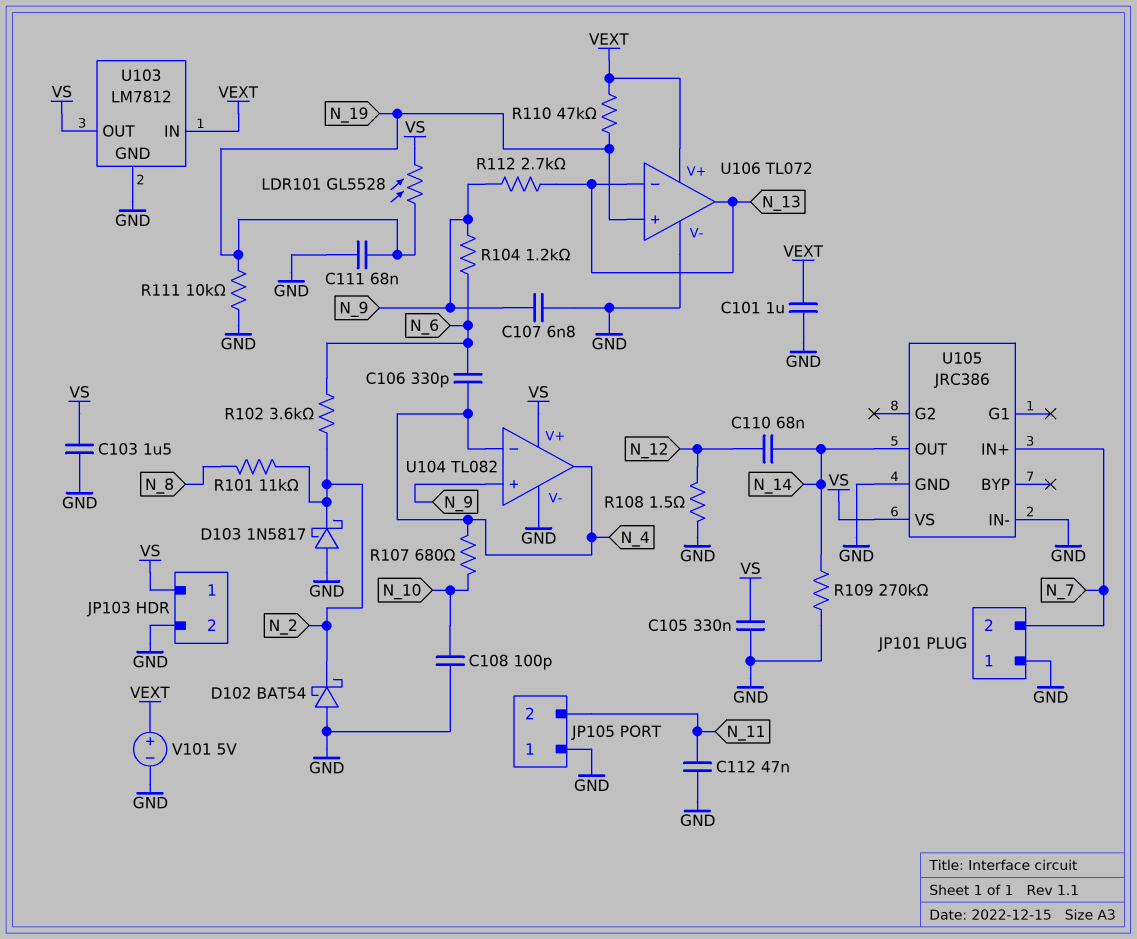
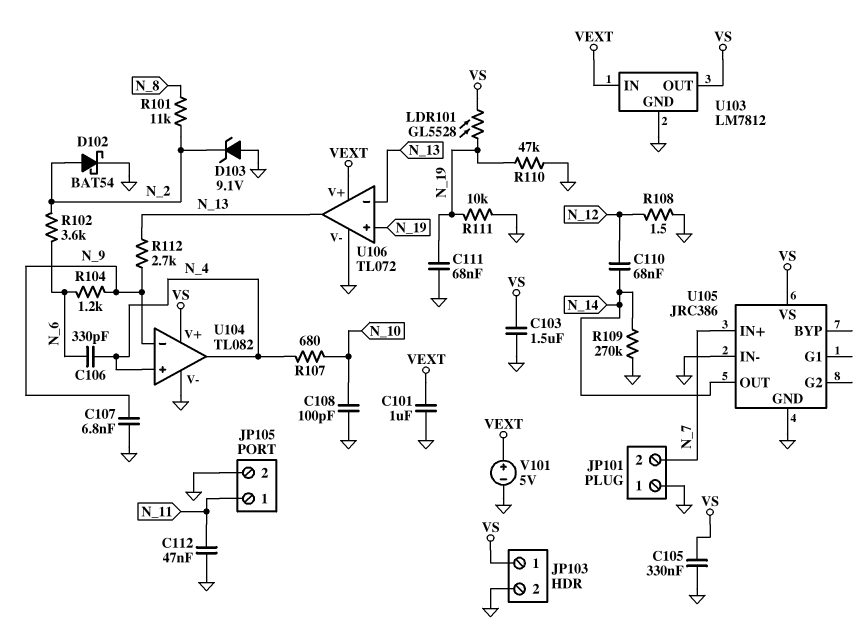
D102: schottky BAT54 (A GND, K N_2) -> schottky BAT54 (A N_2, K GND)
D103: schottky 1N5817 (A GND, K N_2) -> zener 9.1V (A GND, K N_2)
JP105 pin 1: GND -> N_11
JP105 pin 2: N_11 -> GND
R110: 47k (N_19, VEXT) -> 47k (GND, N_19)
U104 pin in+: N_9 -> N_4
U104 pin in-: N_4 -> N_9

